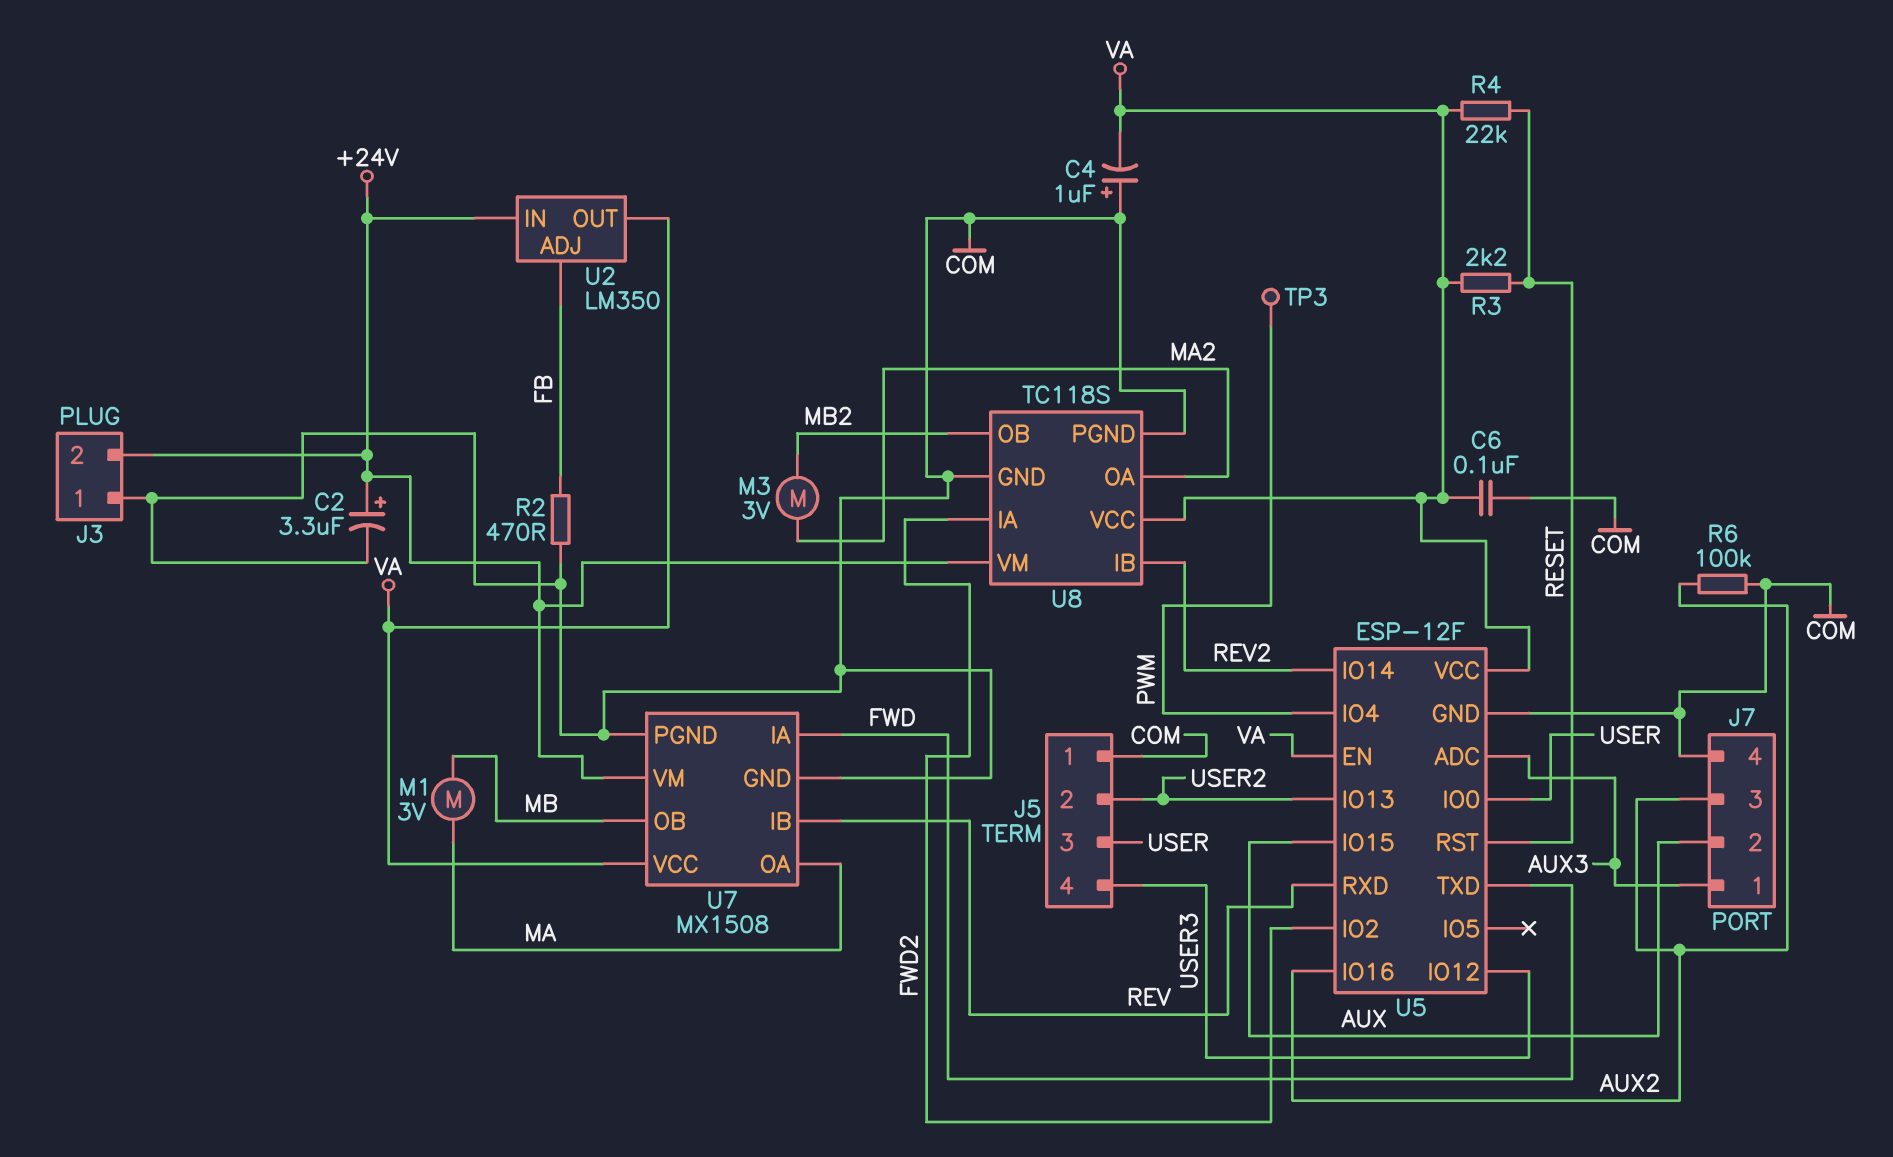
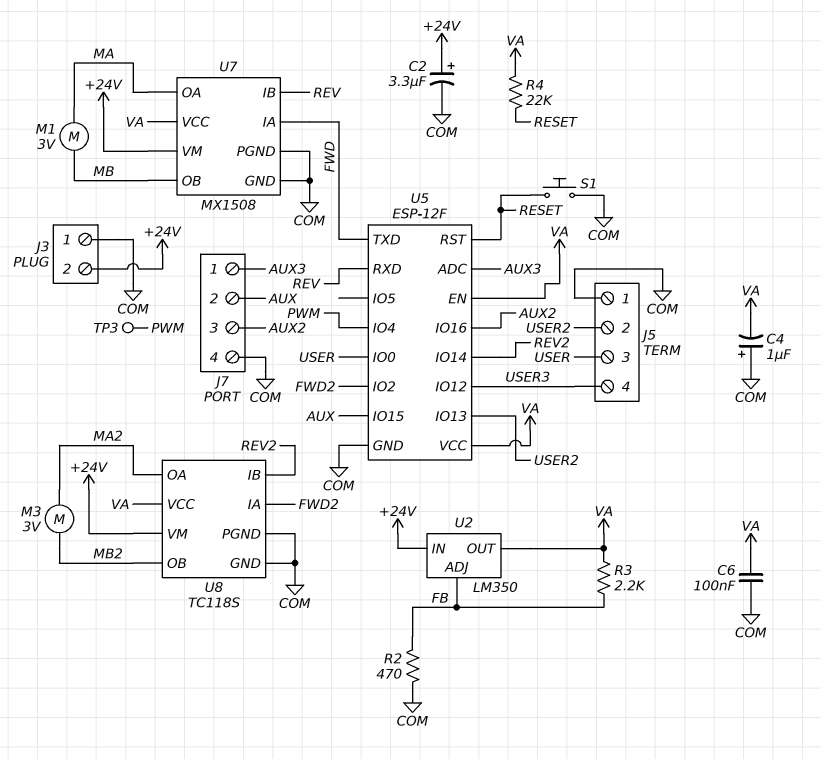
R3: 2.2k (RESET, VA) -> 2.2k (FB, VA)
R6: 100k (AUX2, COM) -> none
S1: none -> button (COM, RESET)

